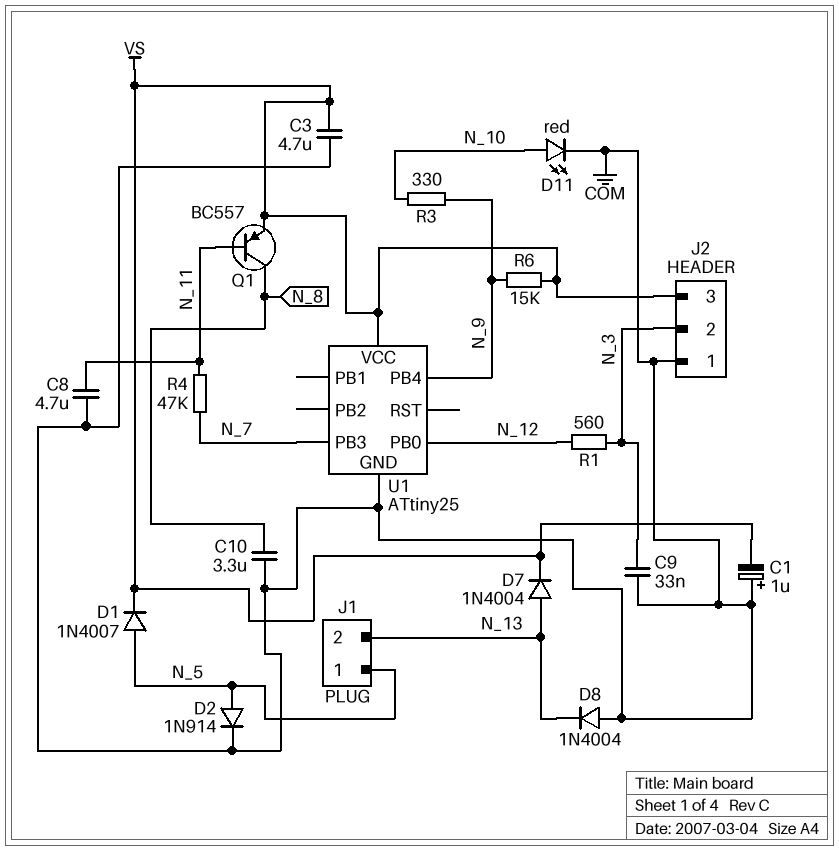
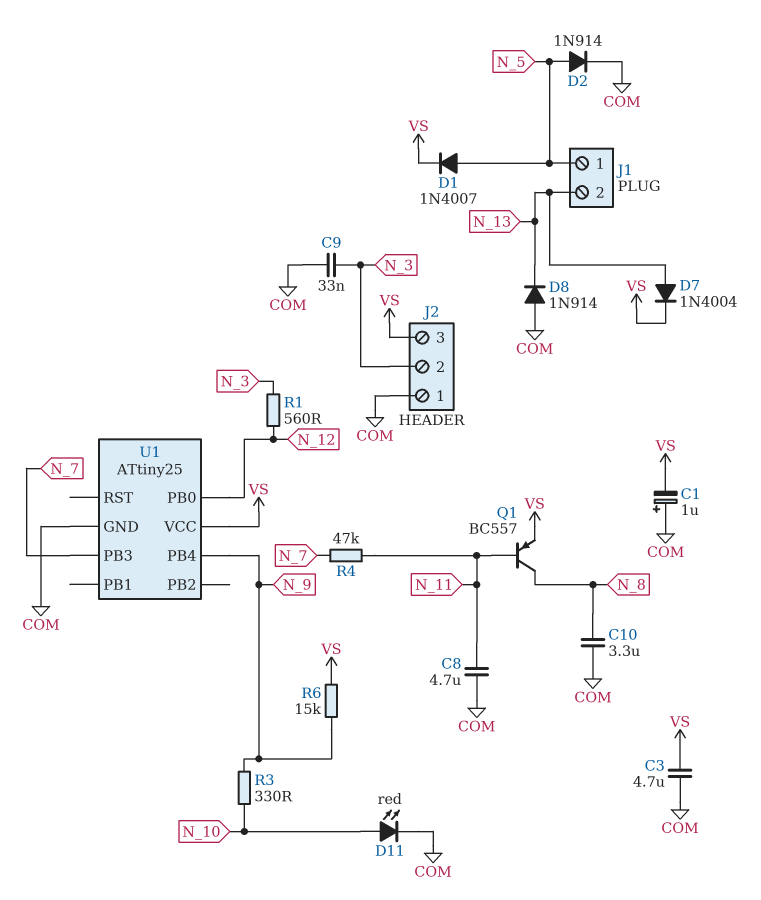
D8: diode 1N4004 (A COM, K N_13) -> diode 1N914 (A COM, K N_13)

